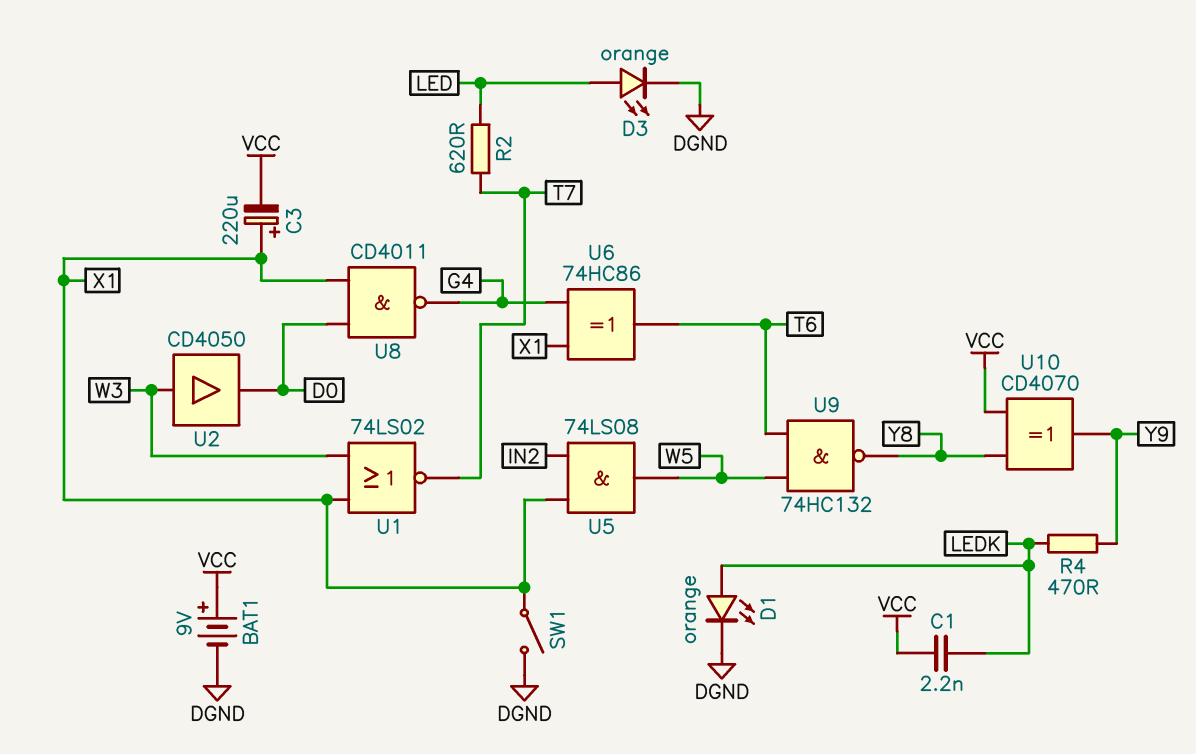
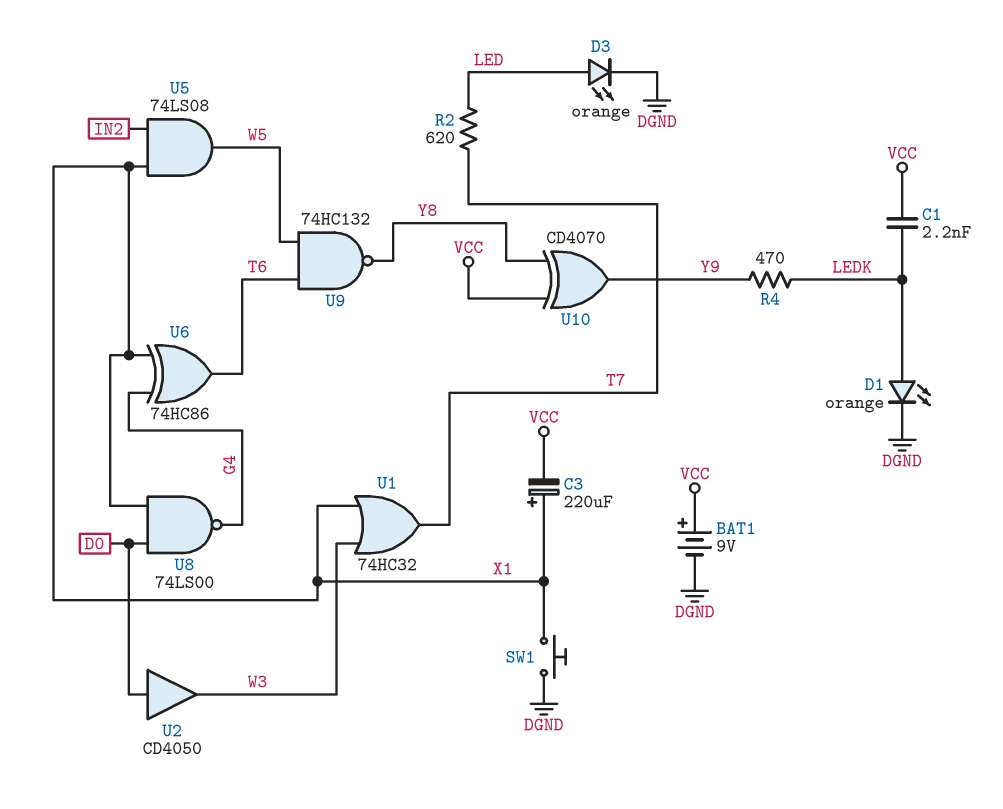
SW1: switch (DGND, X1) -> button (DGND, X1)
U1: NOR 74LS02 (in W3, in X1, out T7) -> OR 74HC32 (in W3, in X1, out T7)
U2: buffer CD4050 (in W3, out D0) -> buffer CD4050 (in D0, out W3)
U8: NAND CD4011 (in D0, in X1, out G4) -> NAND 74LS00 (in D0, in X1, out G4)

